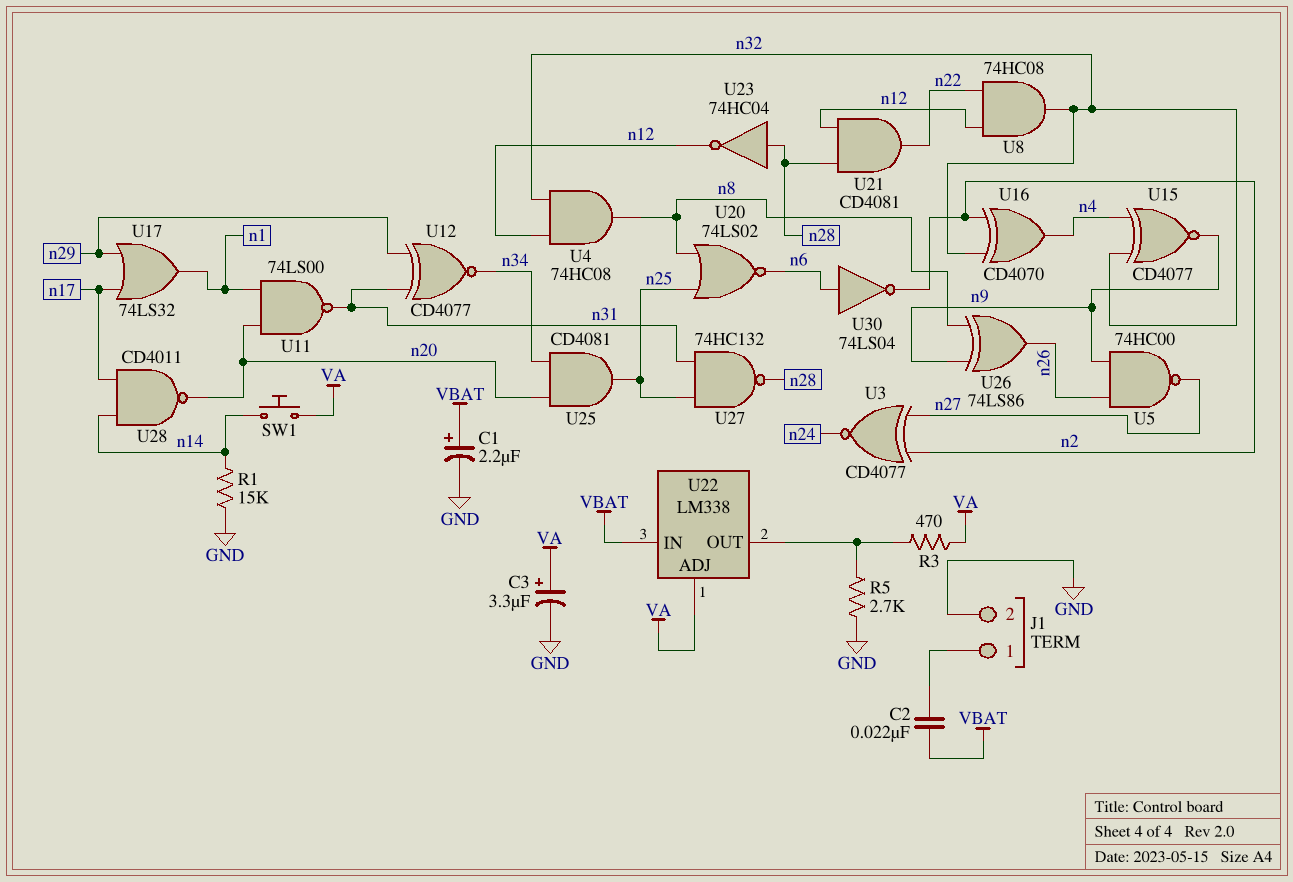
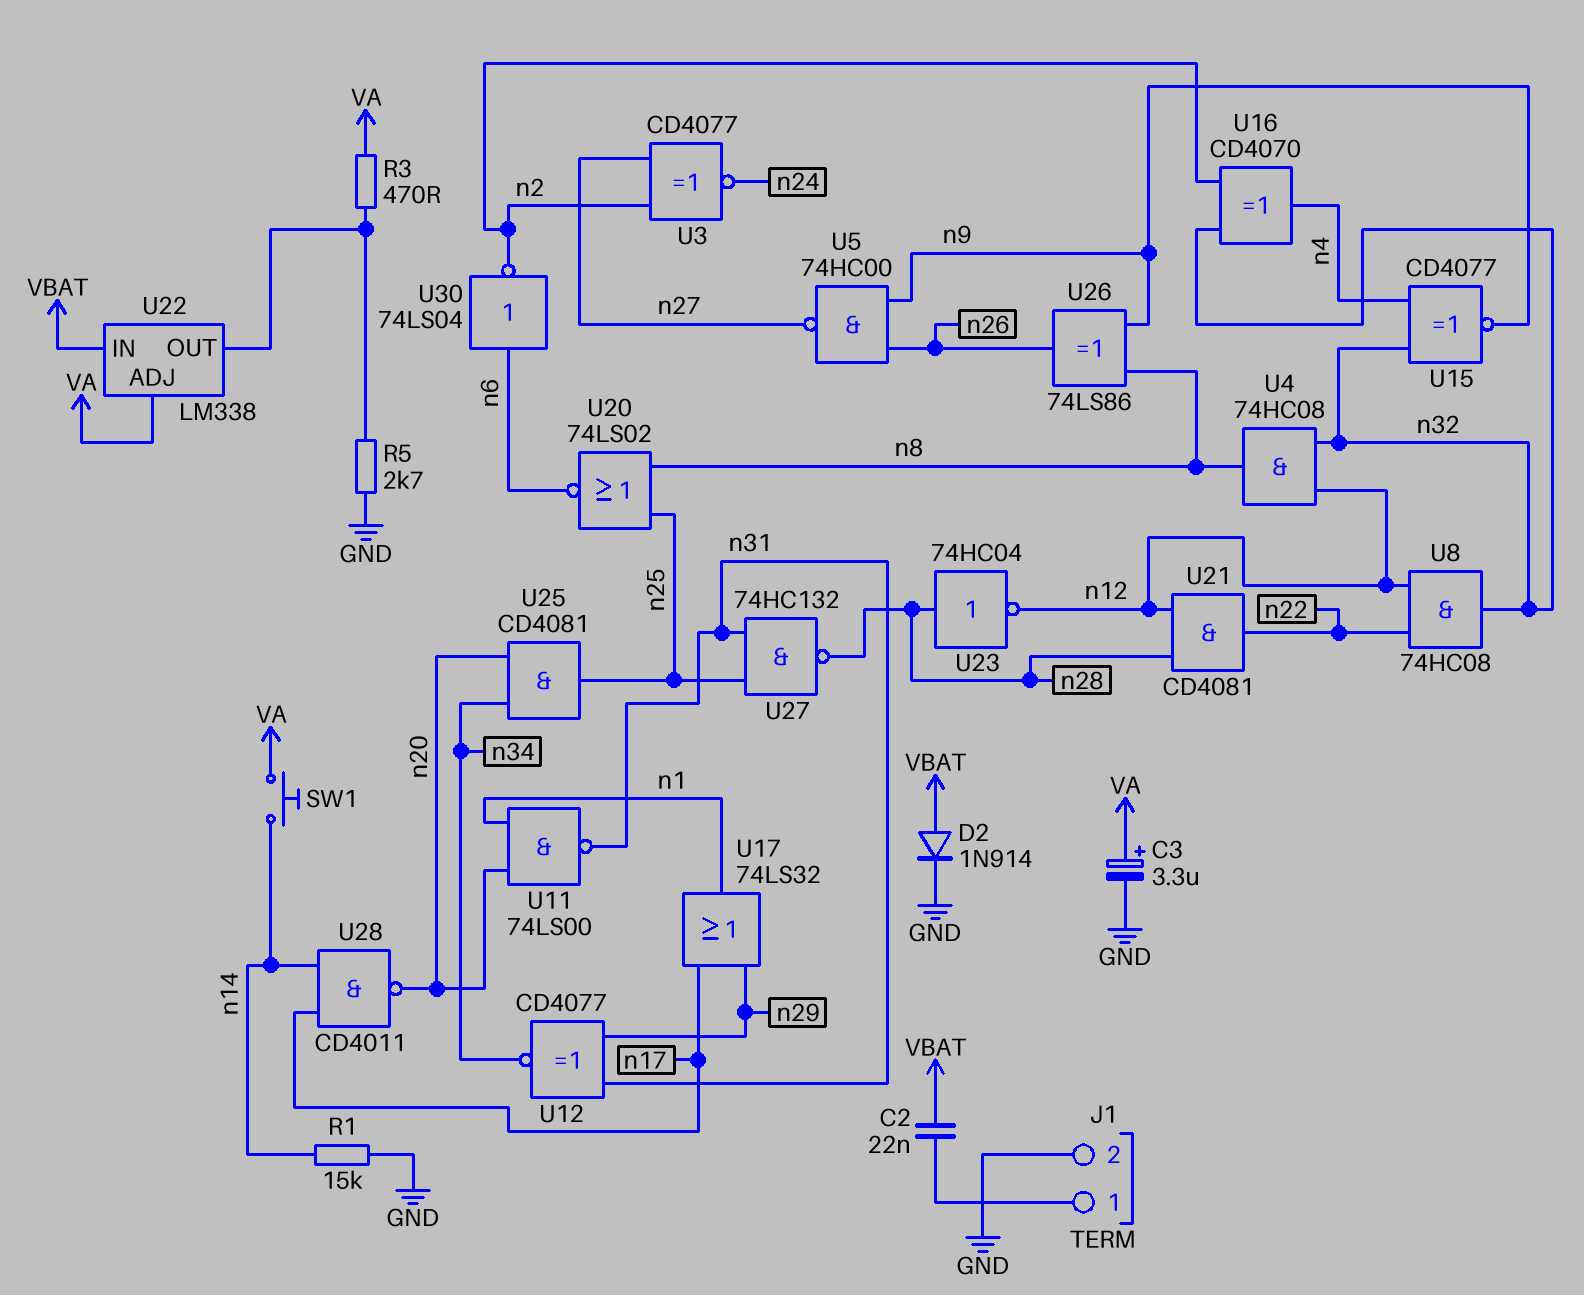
C1: 2.2uF (plus VBAT, minus GND) -> none
D2: none -> diode 1N914 (A VBAT, K GND)

